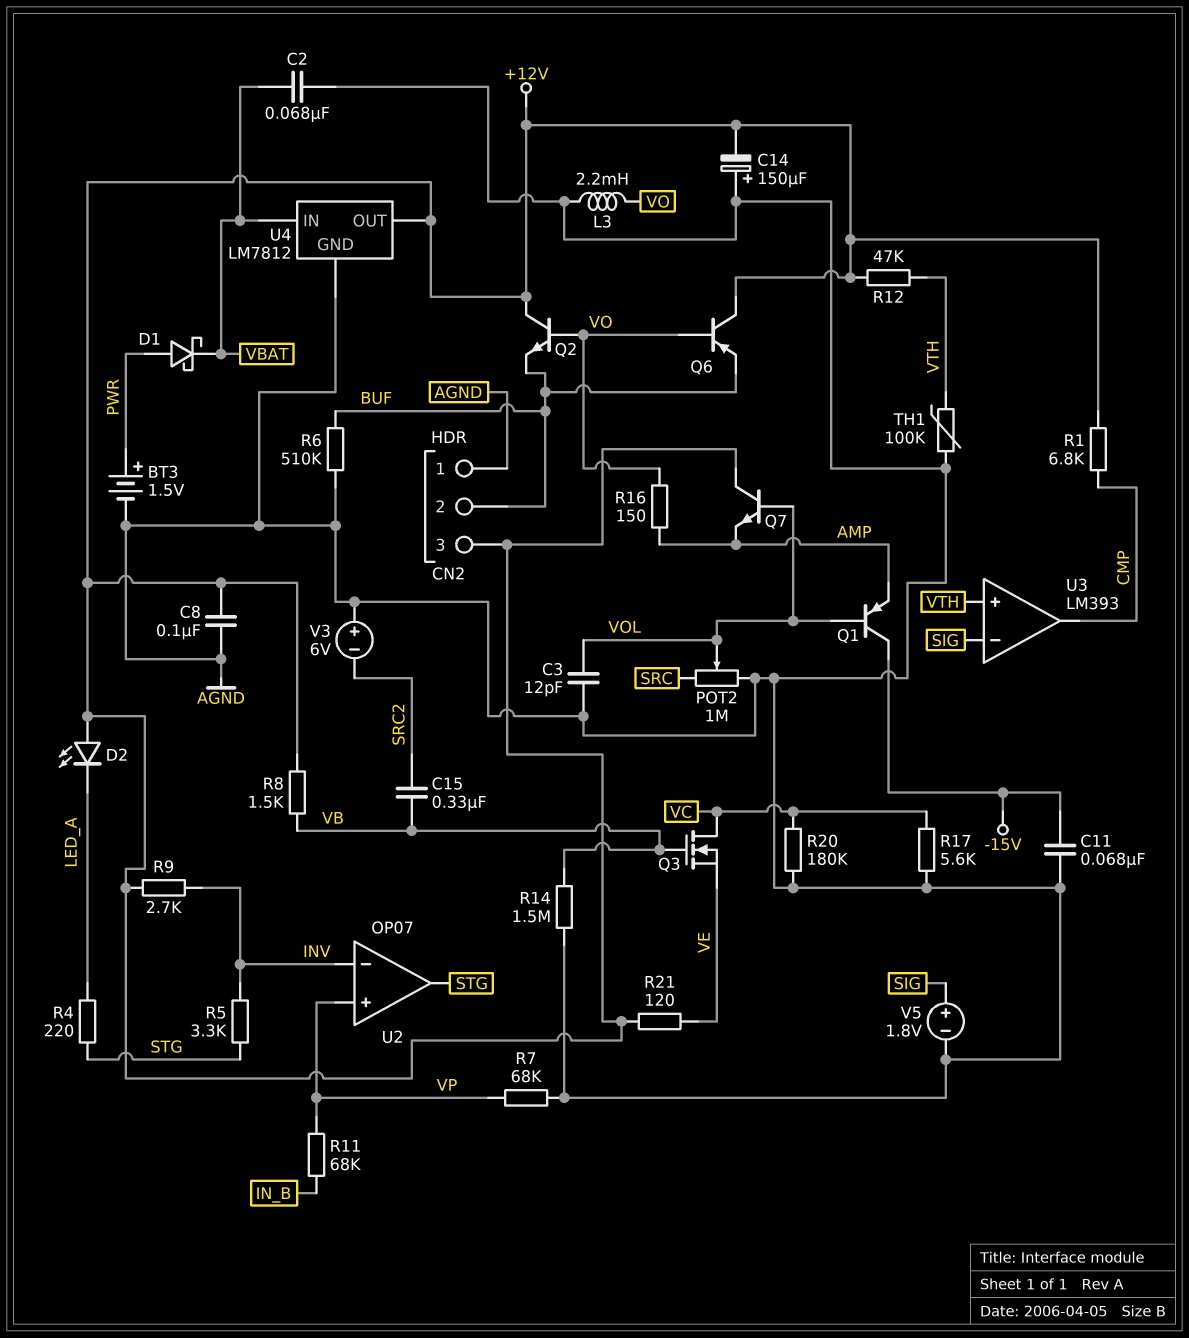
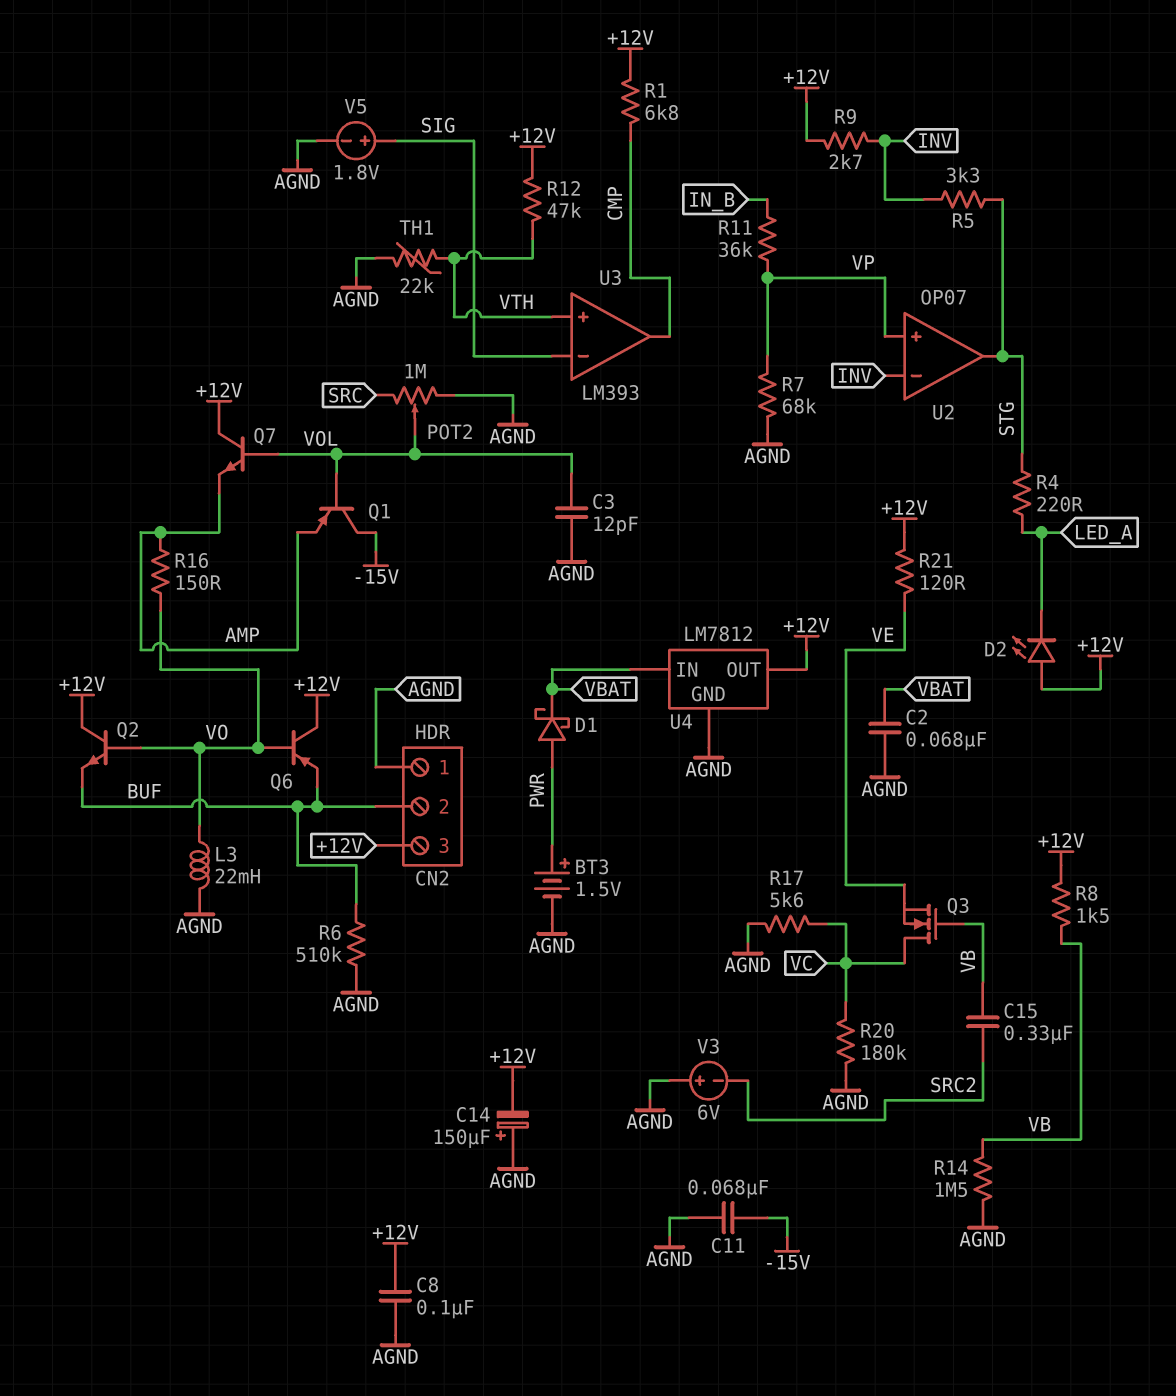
L3: 2.2mH (AGND, VO) -> 22mH (AGND, VO)
R11: 68k (IN_B, VP) -> 36k (IN_B, VP)
TH1: 100k (AGND, VTH) -> 22k (AGND, VTH)

